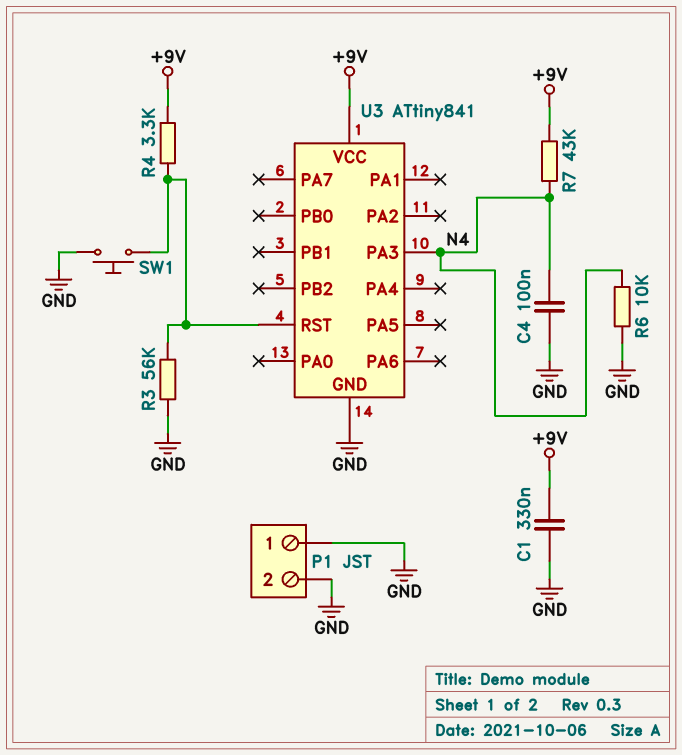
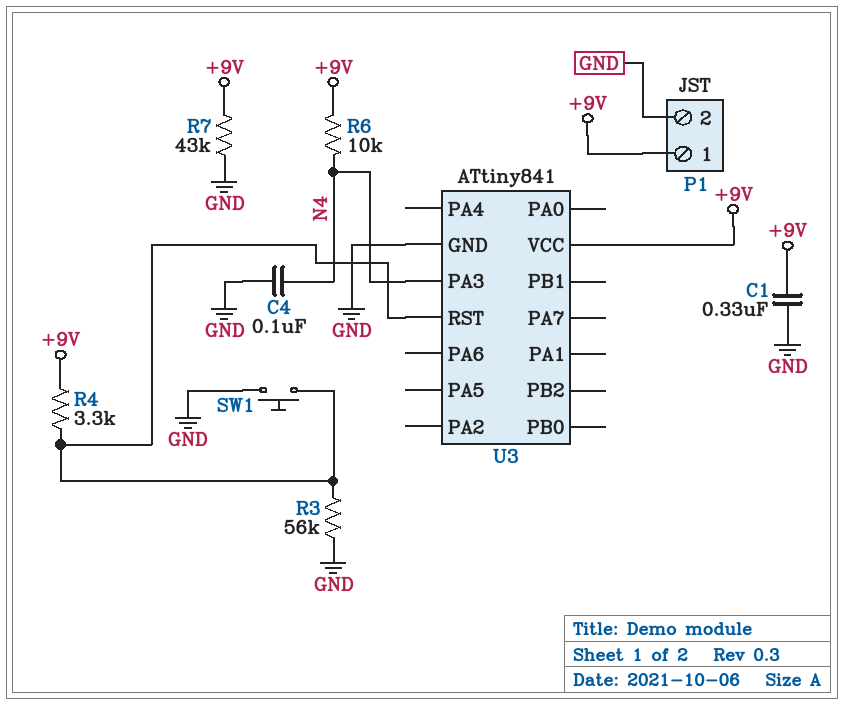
P1 pin 1: GND -> +9V
R6: 10k (GND, N4) -> 10k (+9V, N4)
R7: 43k (+9V, N4) -> 43k (+9V, GND)

